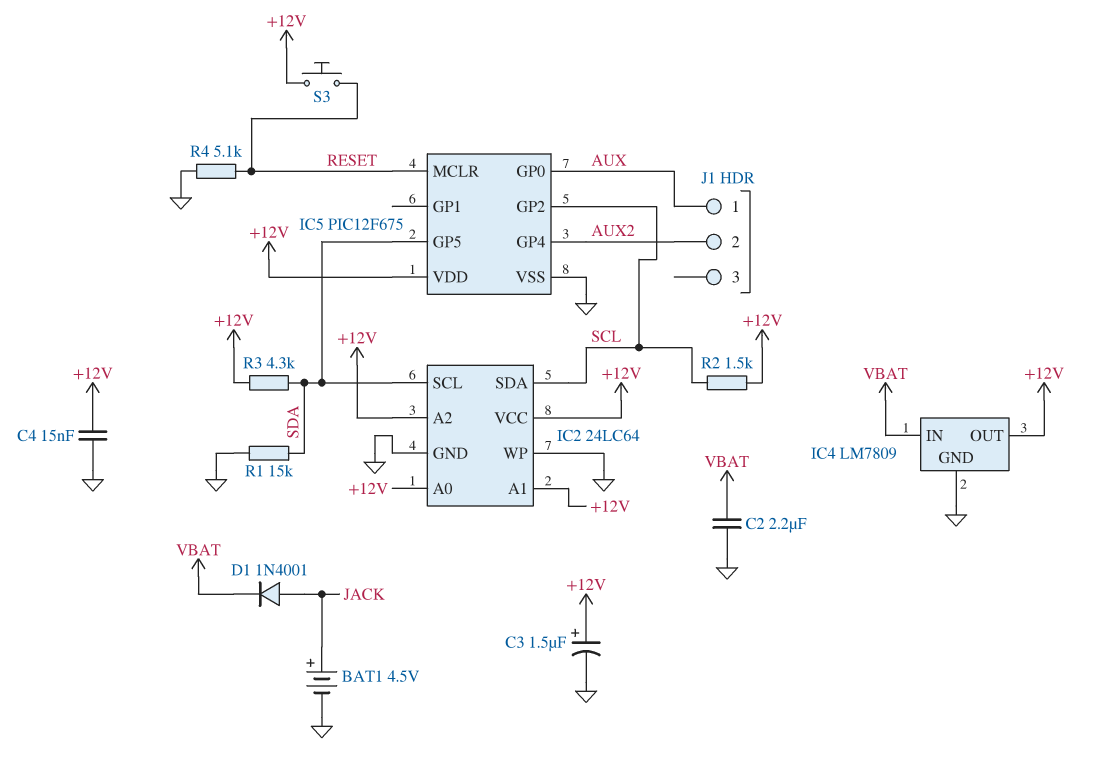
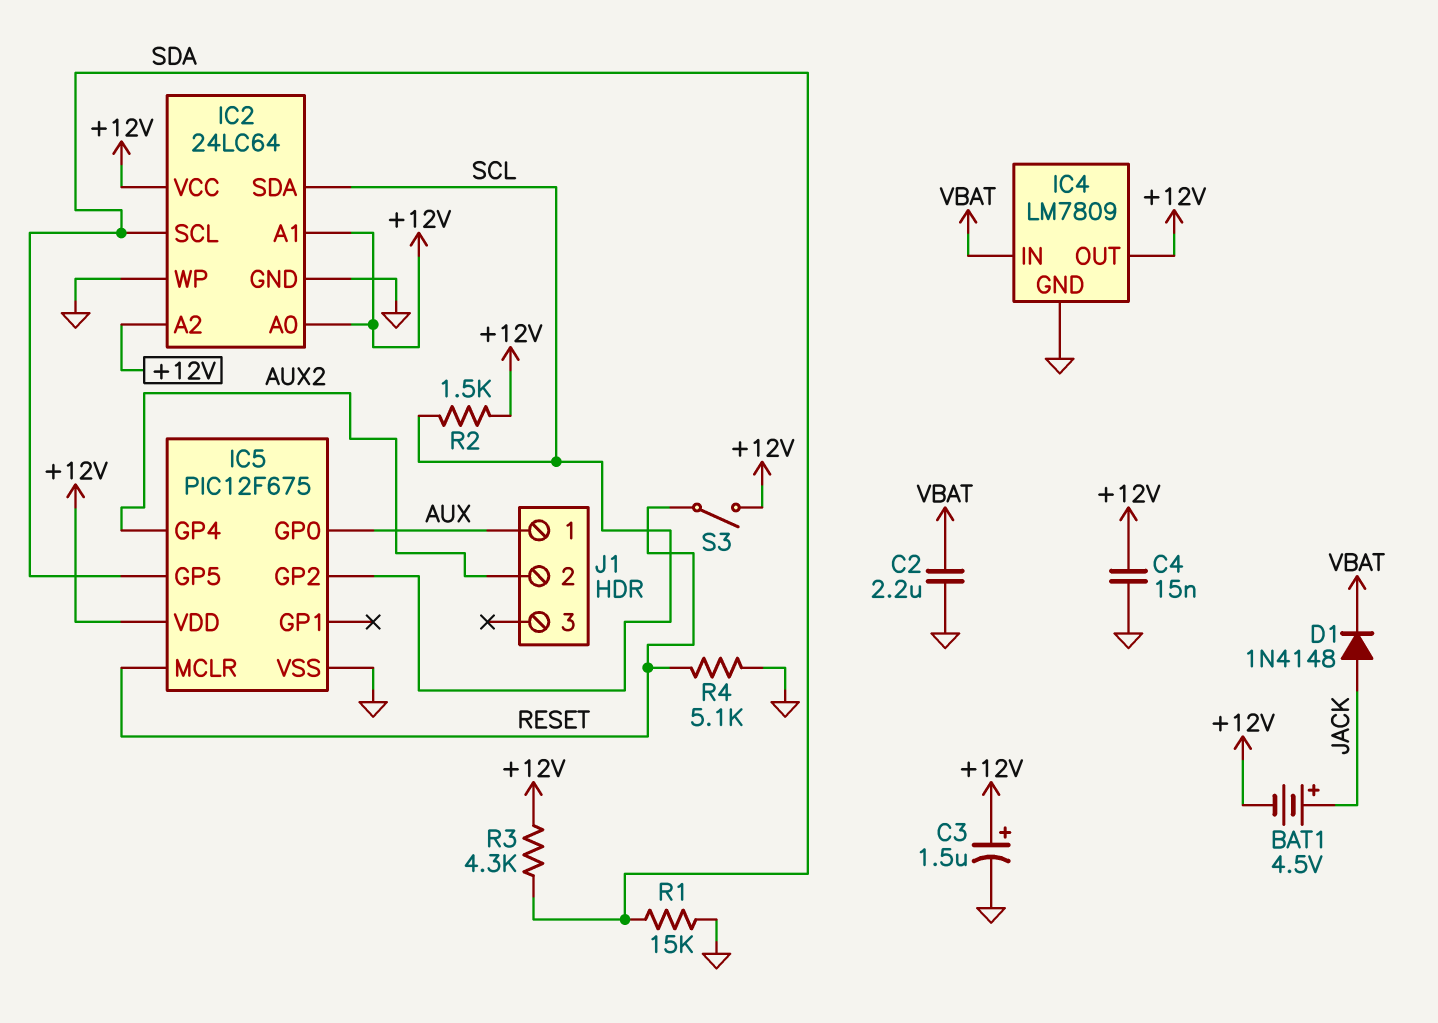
BAT1: 4.5V (plus JACK, minus GND) -> 4.5V (plus JACK, minus +12V)
D1: diode 1N4001 (A JACK, K VBAT) -> diode 1N4148 (A JACK, K VBAT)
S3: button (+12V, RESET) -> switch (+12V, RESET)

